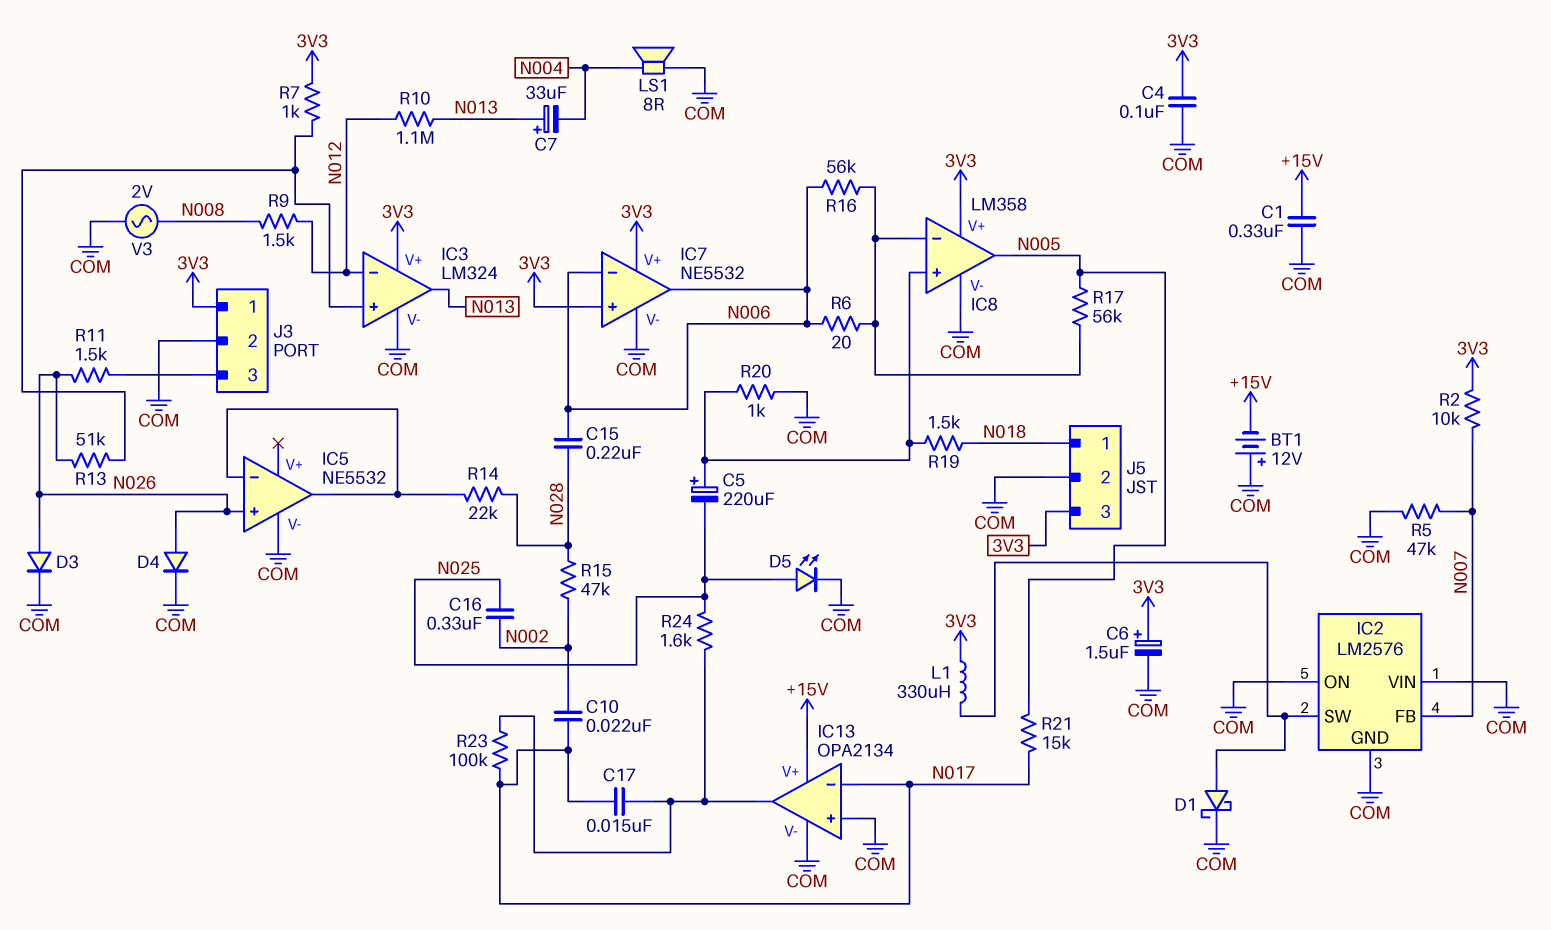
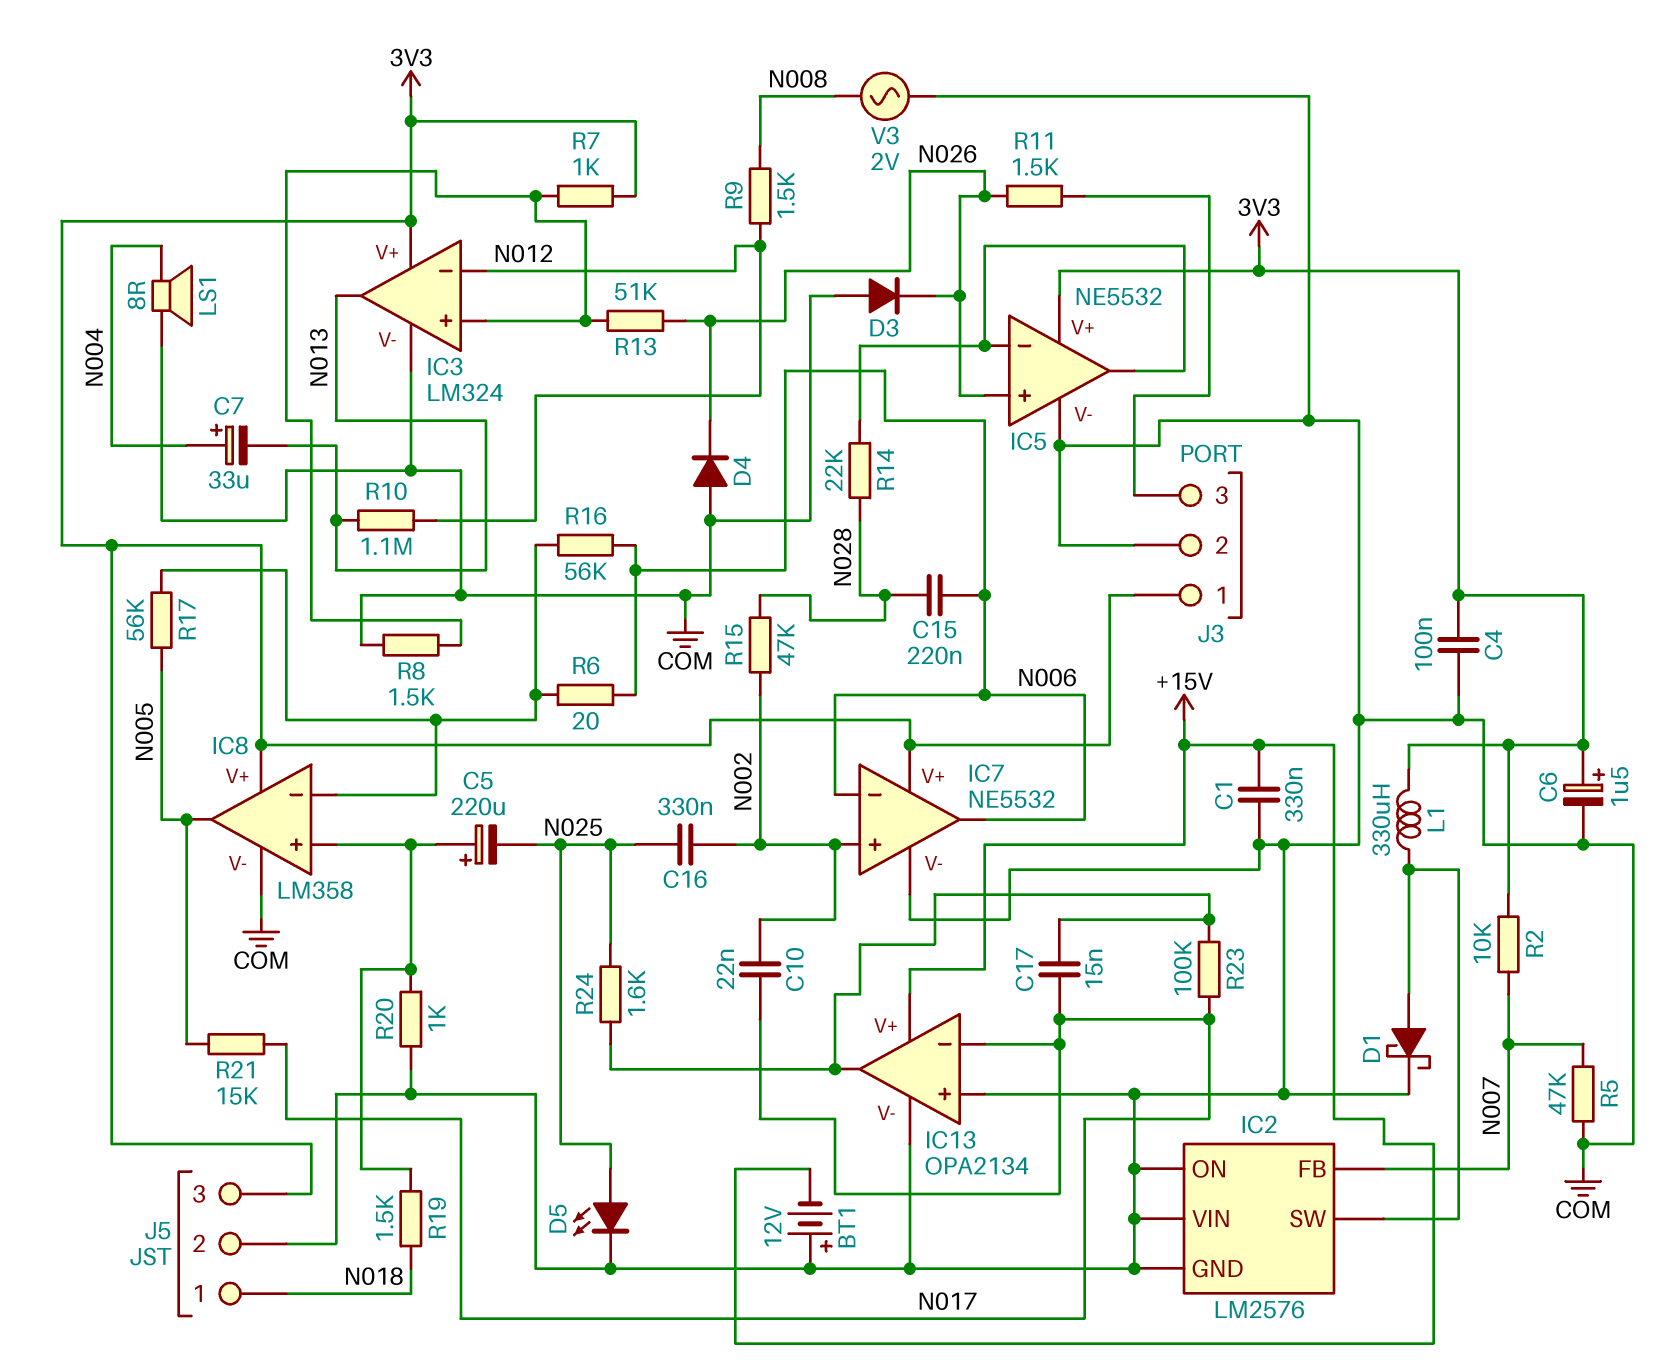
C7: 33uF (plus N013, minus N004) -> 33uF (plus N004, minus N013)
D3: diode (A N026, K COM) -> diode (A COM, K N026)
D4: diode (A N026, K COM) -> diode (A COM, K N026)
IC5 pin V+: none -> 3V3
IC7 pin in+: 3V3 -> N002
R8: none -> 1.5k (COM, IC3/in+)

